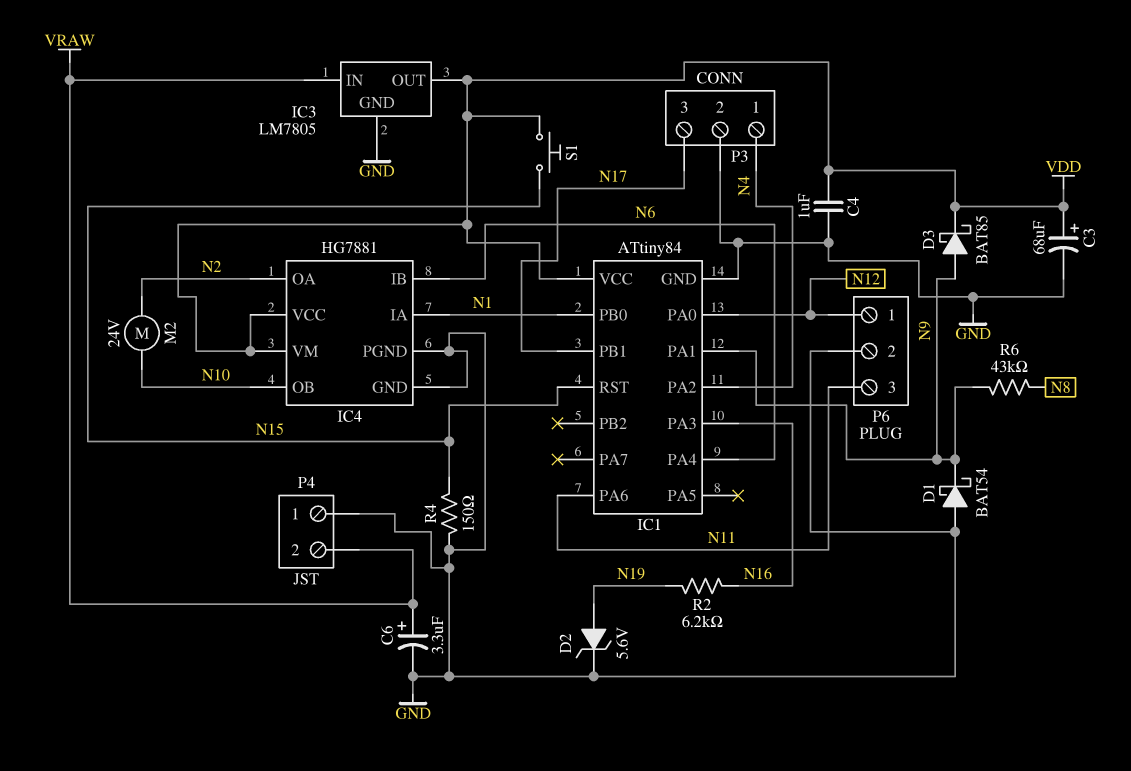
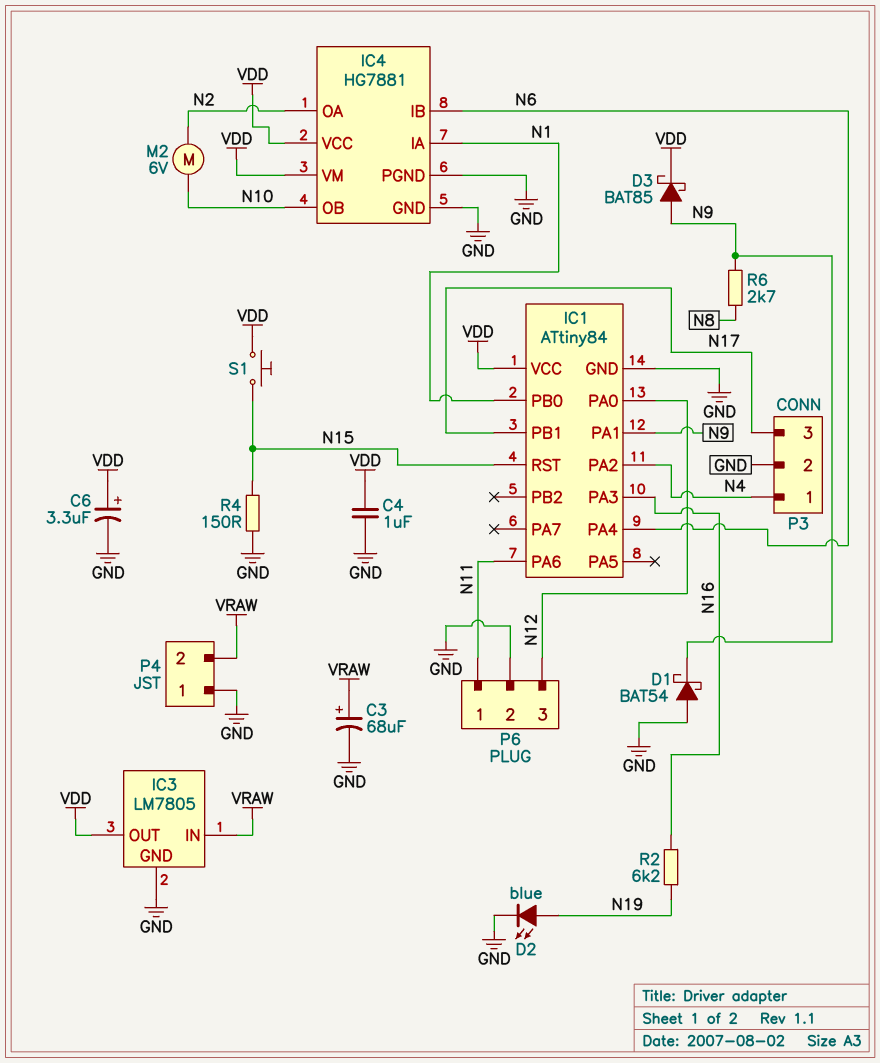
C3: 68uF (plus VDD, minus GND) -> 68uF (plus VRAW, minus GND)
C6: 3.3uF (plus VRAW, minus GND) -> 3.3uF (plus VDD, minus GND)
D2: zener 5.6V (A N19, K GND) -> LED blue (A N19, K GND)
M2: motor 24V (N2, N10) -> motor 6V (N2, N10)
P6 pin 1: N12 -> N11
P6 pin 3: N11 -> N12
R6: 43k (N8, N9) -> 2.7k (N8, N9)

